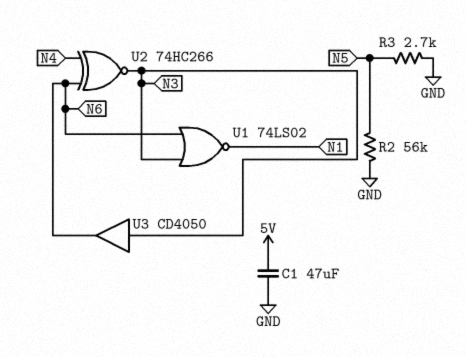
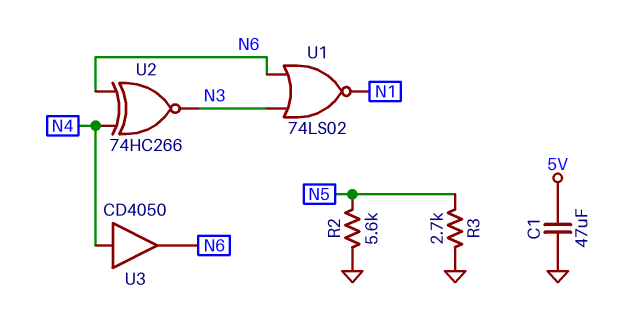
R2: 56k (GND, N5) -> 5.6k (GND, N5)
U3: buffer CD4050 (in N3, out N6) -> buffer CD4050 (in N4, out N6)

